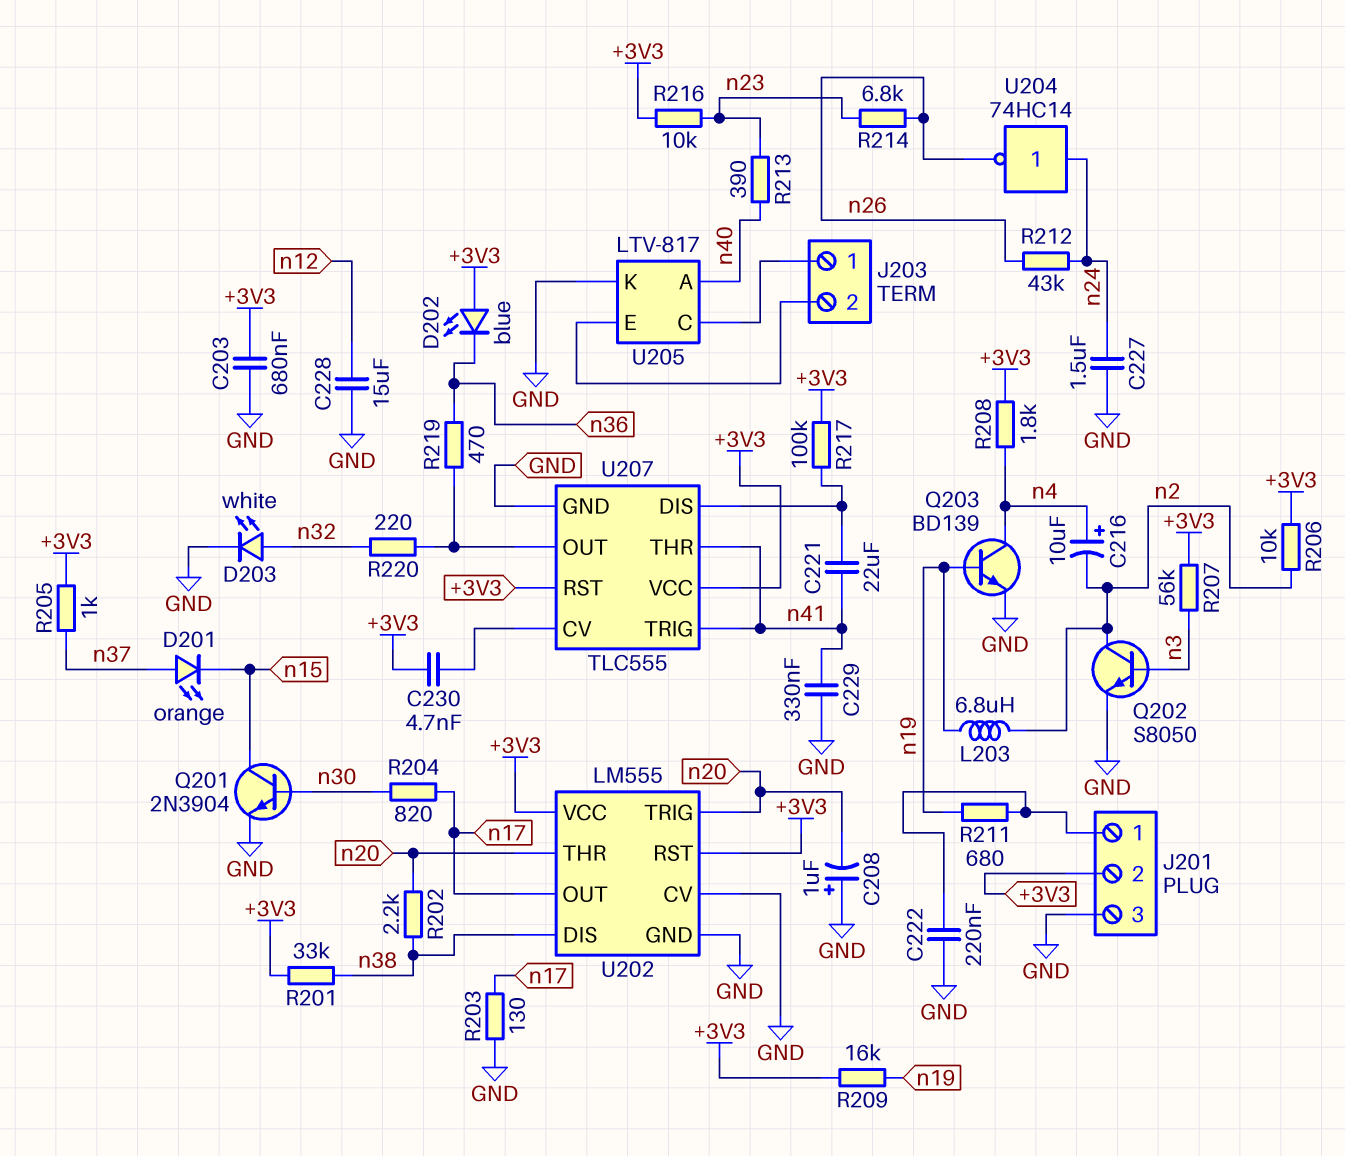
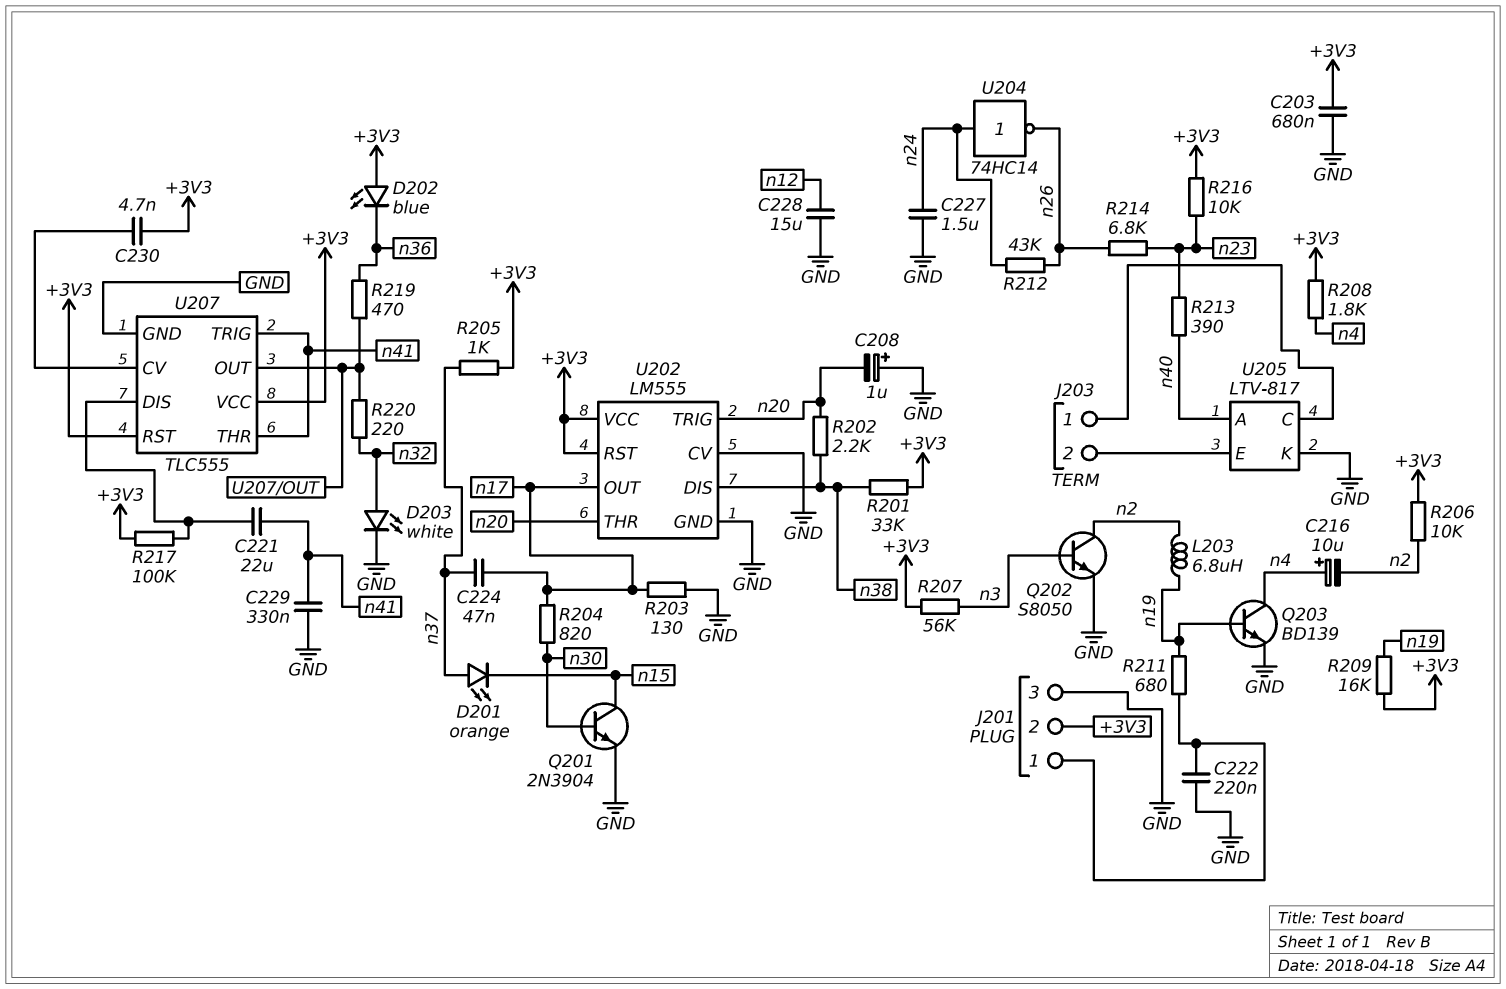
C224: none -> 47nF (n17, n37)

